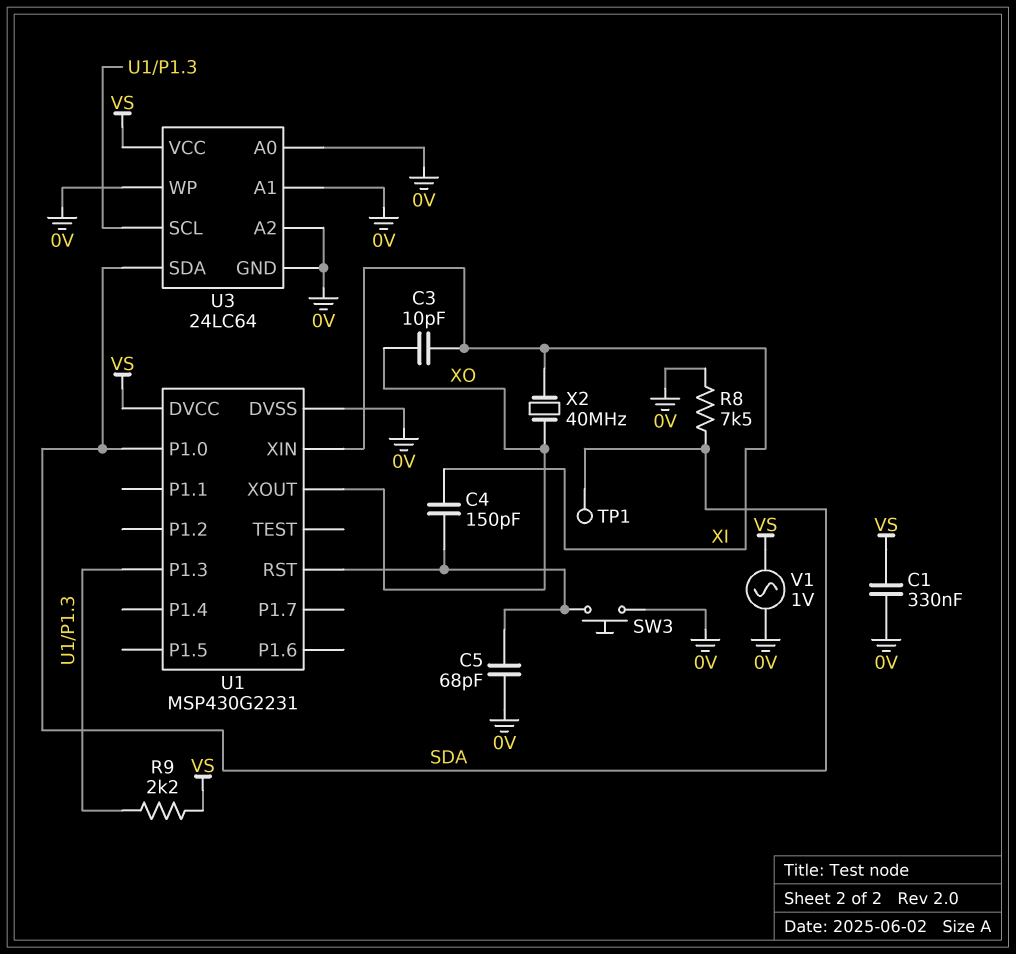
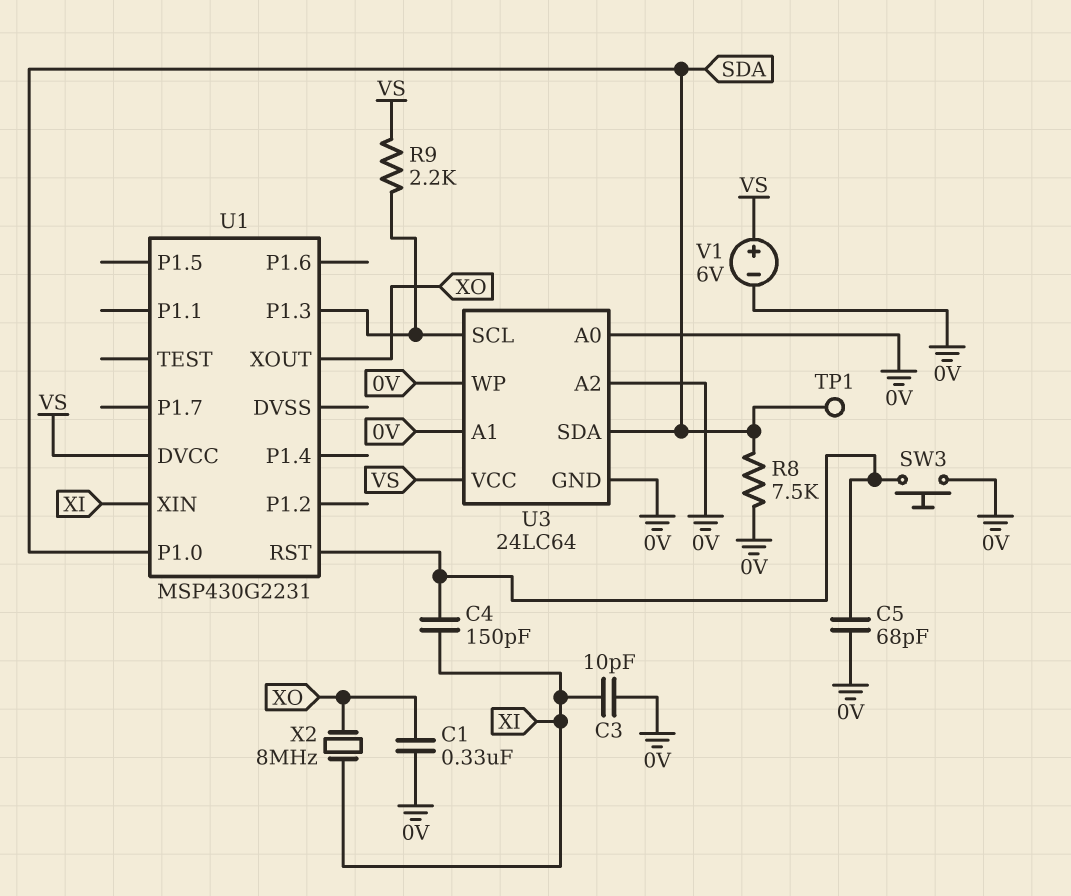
C1: 330nF (0V, VS) -> 330nF (0V, XO)
C3: 10pF (XI, XO) -> 10pF (0V, XI)
U1 pin DVSS: 0V -> none
V1: AC 1V (0V, VS) -> 6V (plus VS, minus 0V)
X2: 40MHz (XI, XO) -> 8MHz (XI, XO)

